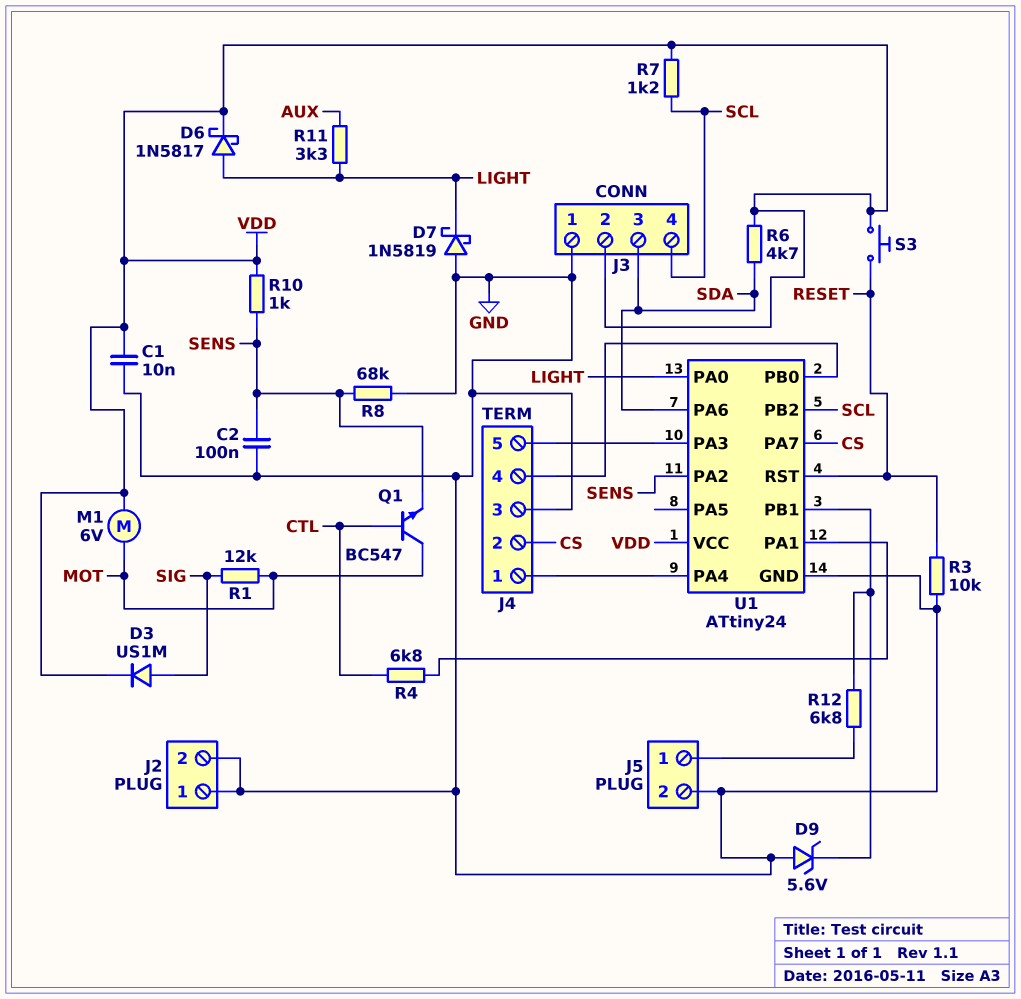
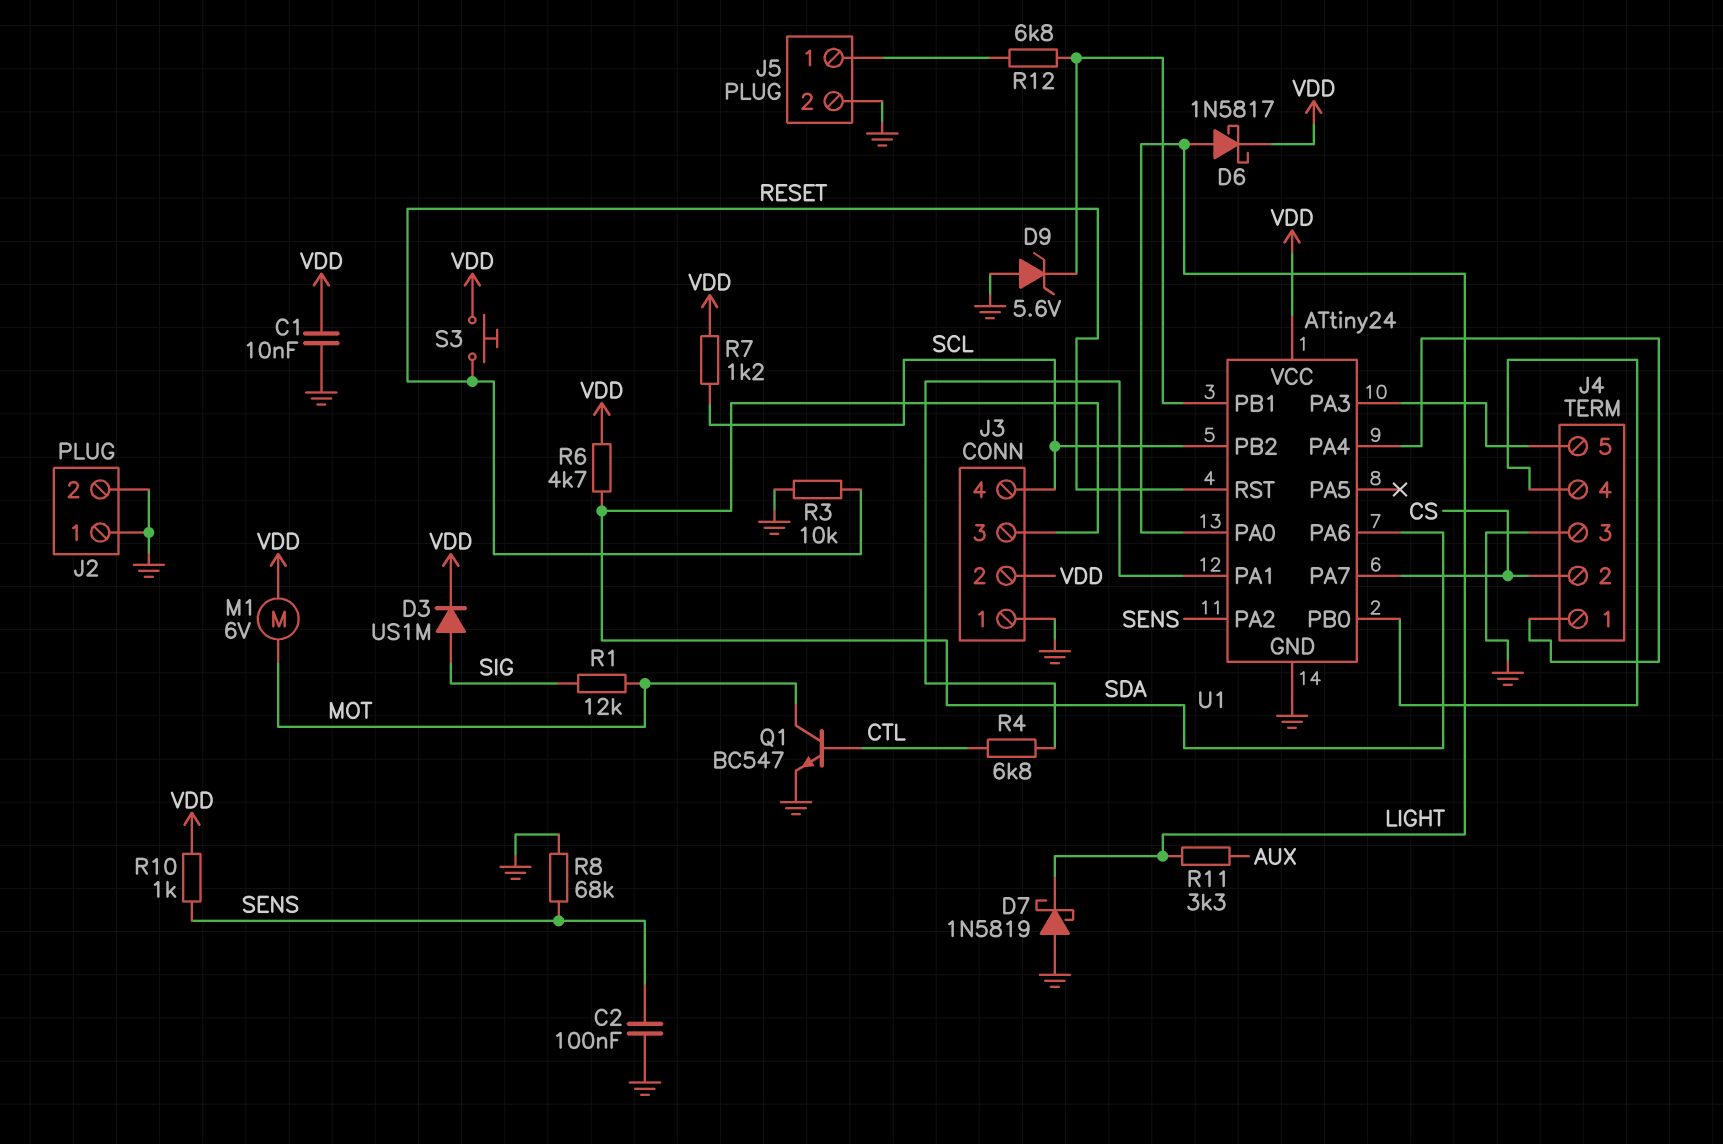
Q1: NPN BC547 (B CTL, C MOT, E SENS) -> NPN BC547 (B CTL, C MOT, E GND)

